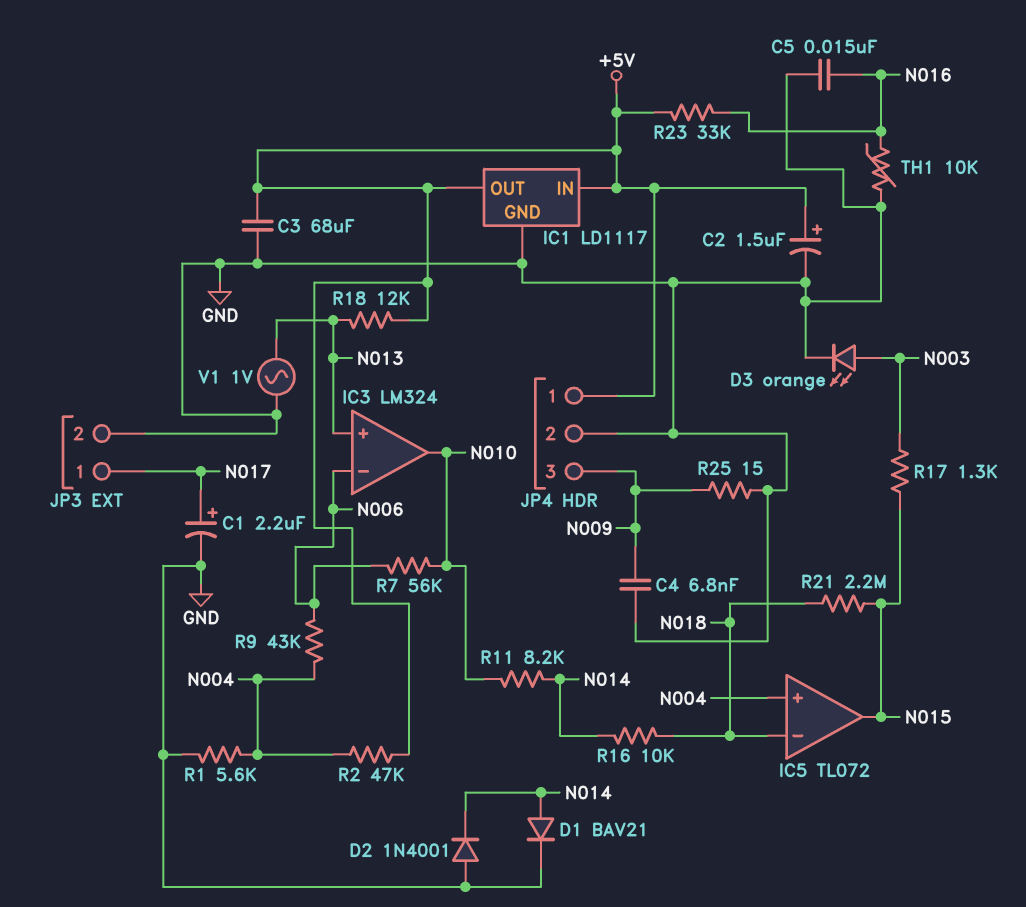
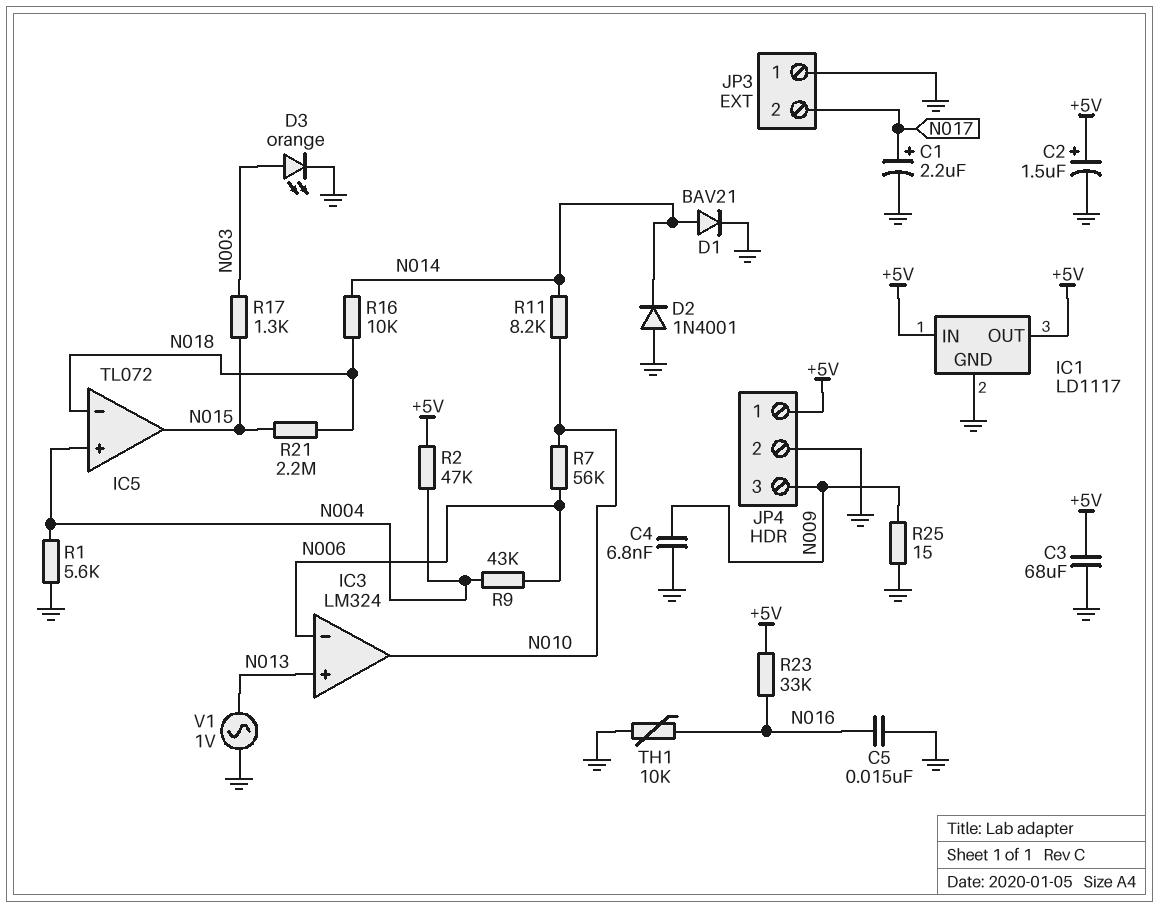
JP3 pin 1: N017 -> GND
JP3 pin 2: GND -> N017
R18: 12k (+5V, N013) -> none

